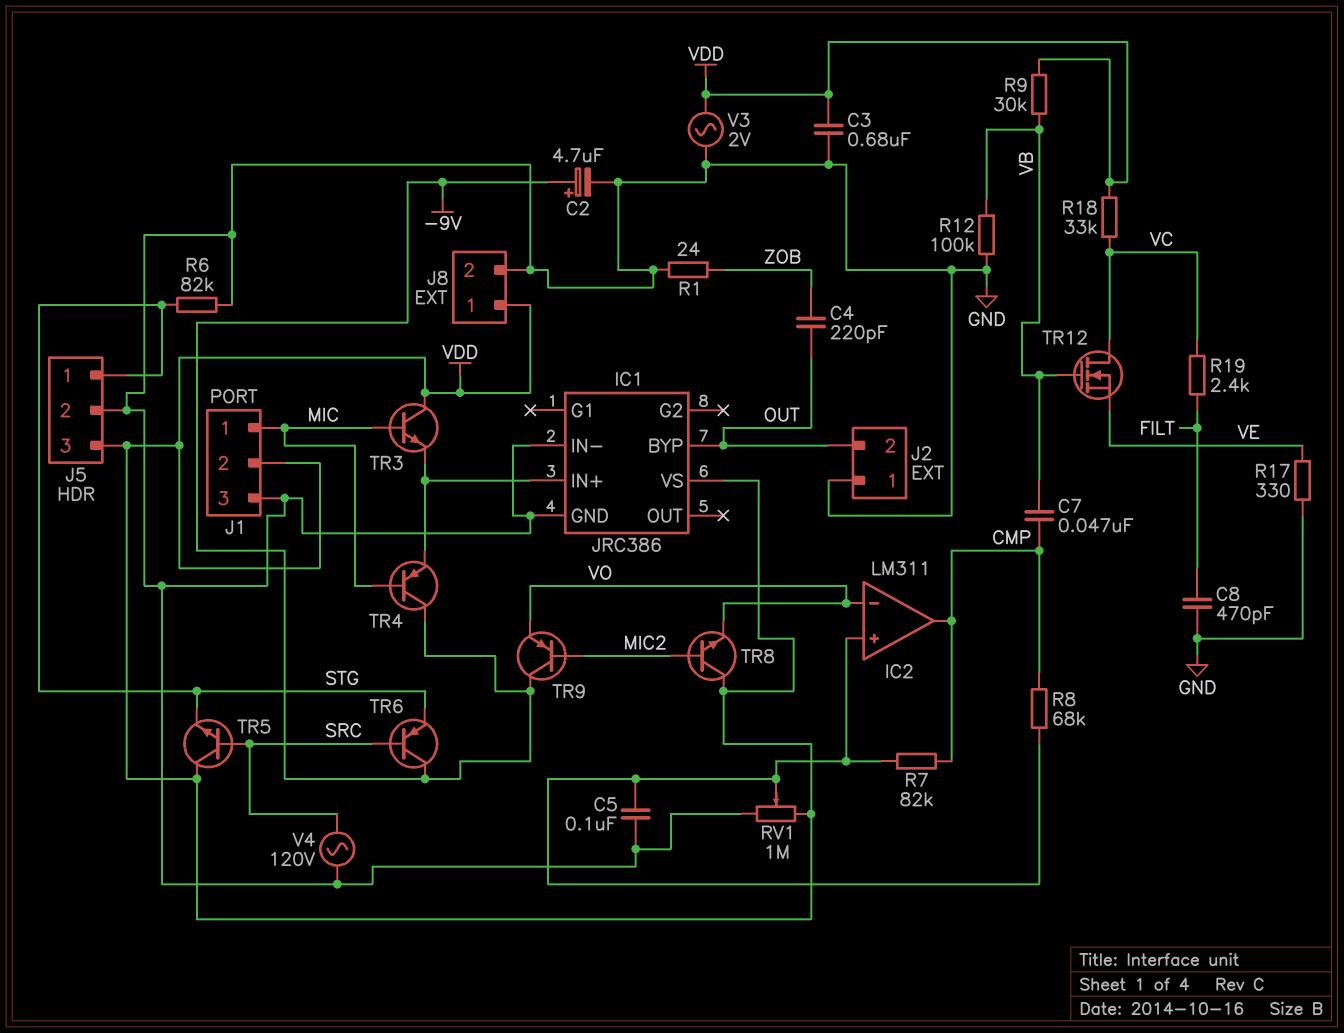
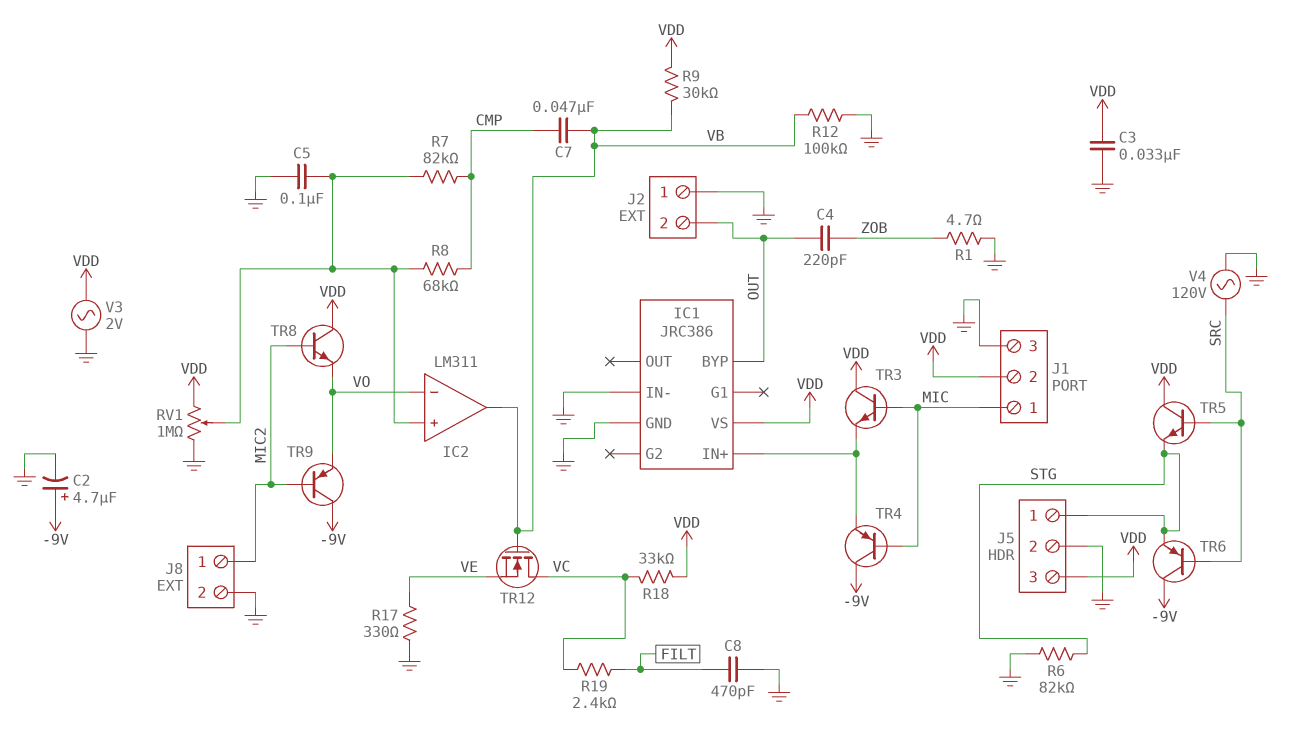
C3: 680nF (GND, VDD) -> 33nF (GND, VDD)
IC2 pin out: CMP -> VB
J8 pin 1: VDD -> MIC2
R1: 24 (GND, ZOB) -> 4.7 (GND, ZOB)

